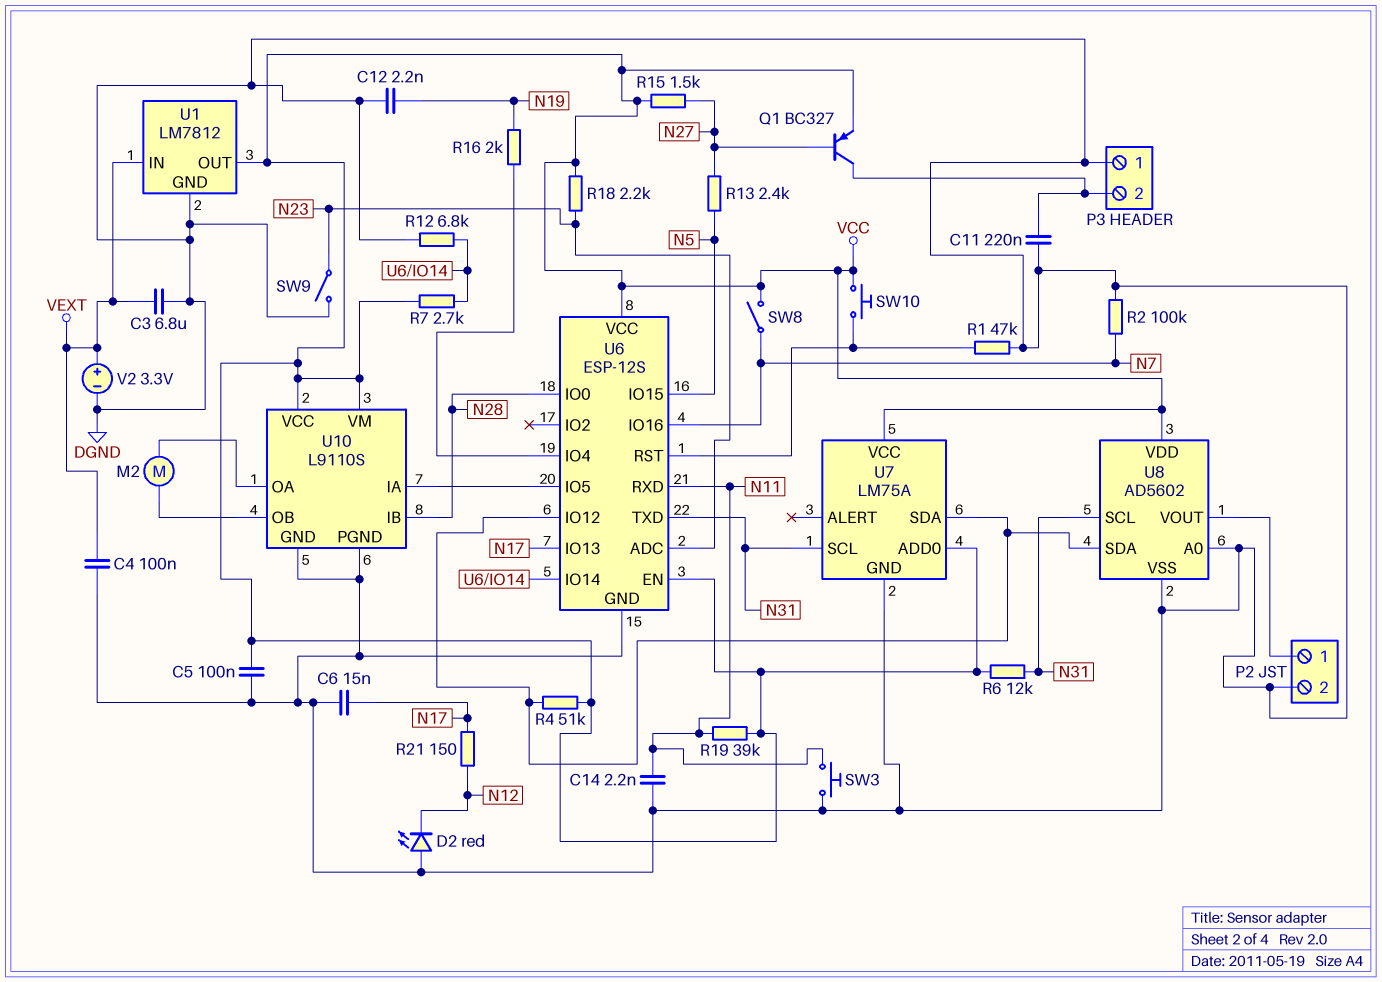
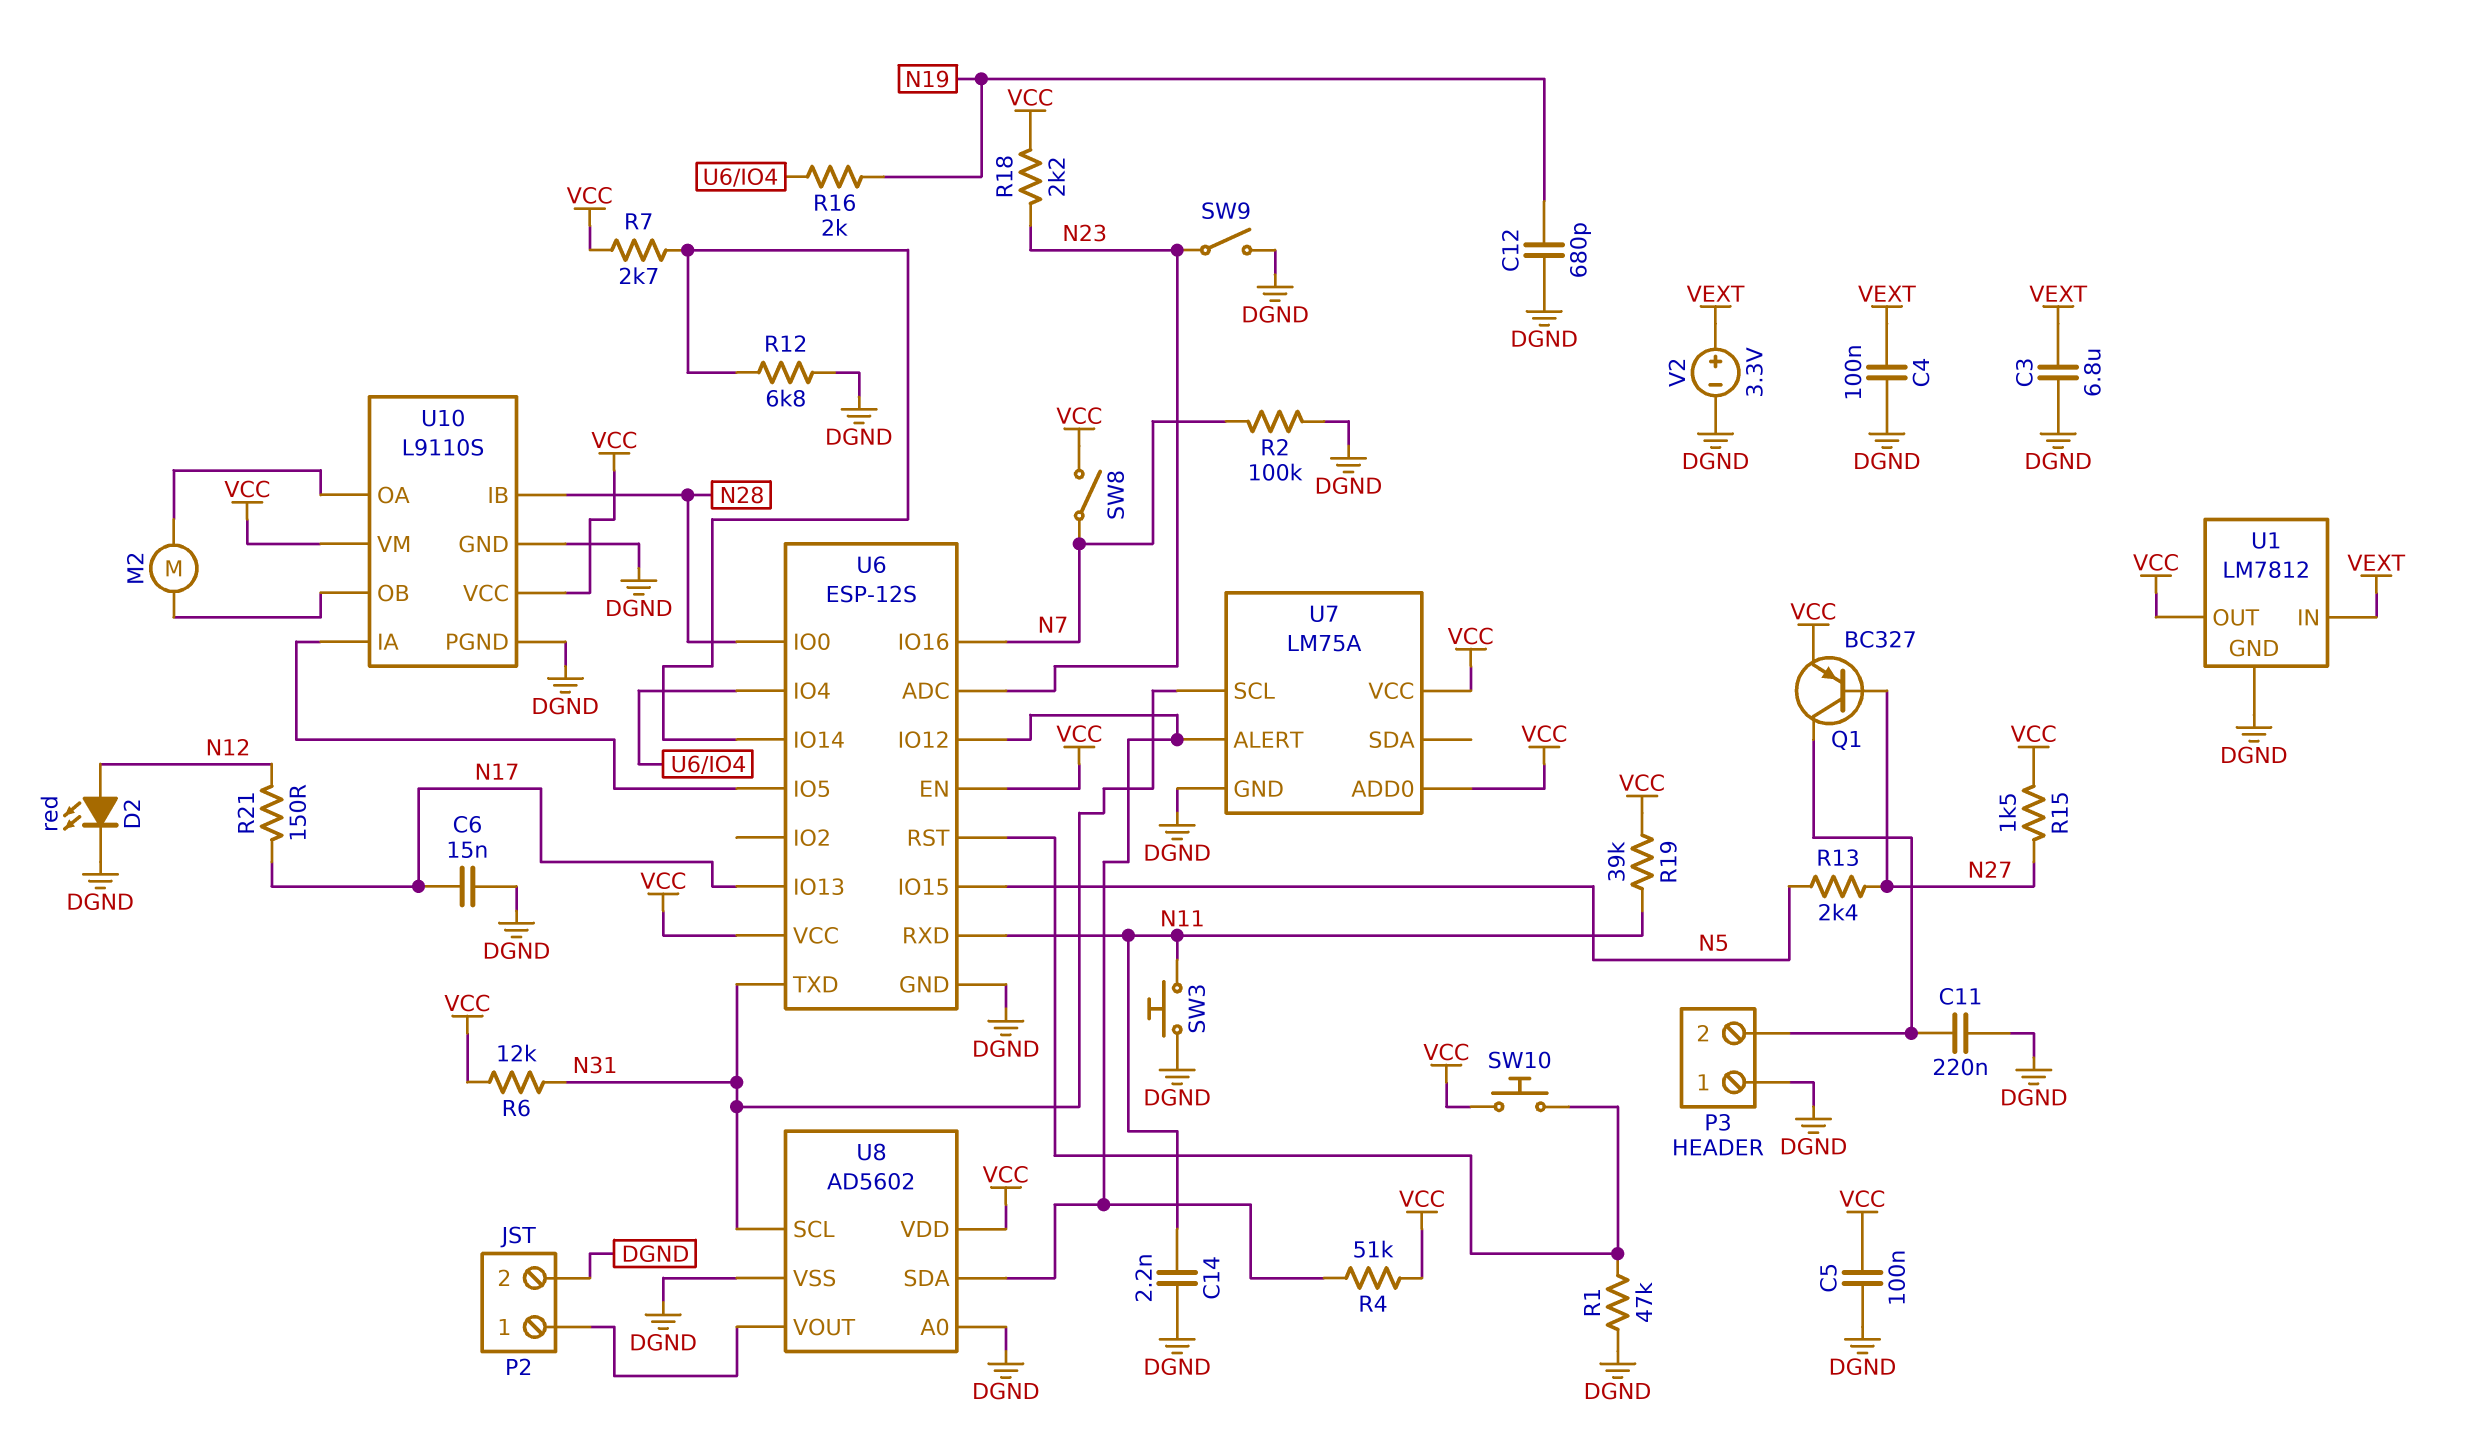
C12: 2.2nF (DGND, N19) -> 680pF (DGND, N19)
D2: LED red (A DGND, K N12) -> LED red (A N12, K DGND)
U7 pin ALERT: none -> U6/IO12
U7 pin SDA: U6/IO12 -> none

